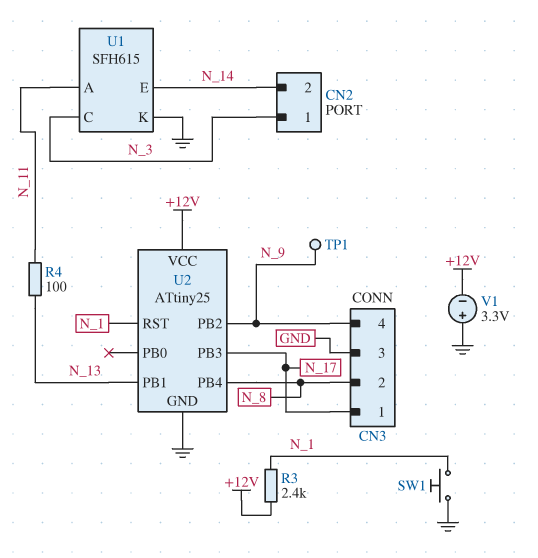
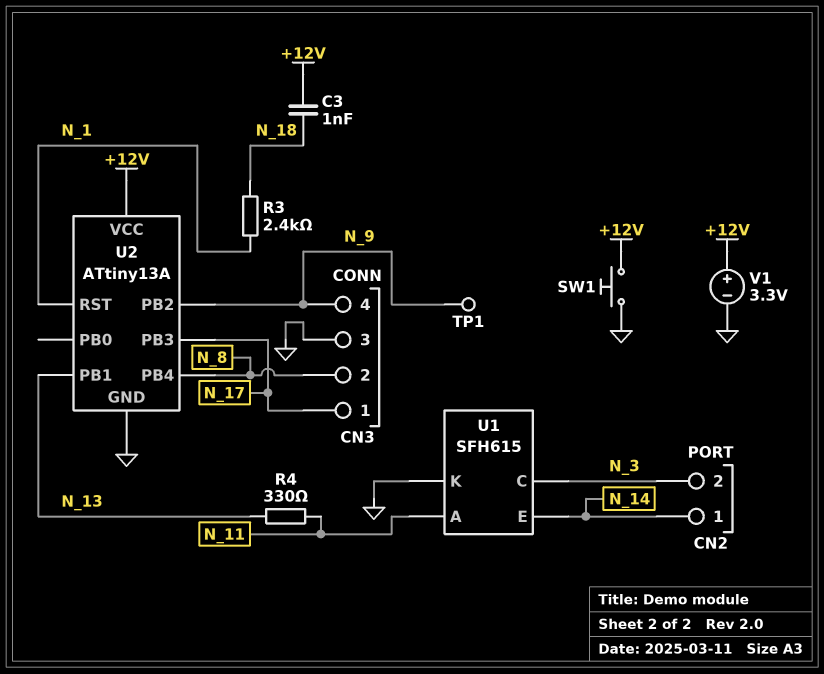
C3: none -> 1nF (+12V, N_18)
CN2 pin 1: N_3 -> N_14
CN2 pin 2: N_14 -> N_3
R3: 2.4k (+12V, N_1) -> 2.4k (N_1, N_18)
R4: 100 (N_11, N_13) -> 330 (N_11, N_13)
SW1: button (GND, N_1) -> button (+12V, GND)
U2: ATtiny25 -> ATtiny13A
V1: 3.3V (plus GND, minus +12V) -> 3.3V (plus +12V, minus GND)

